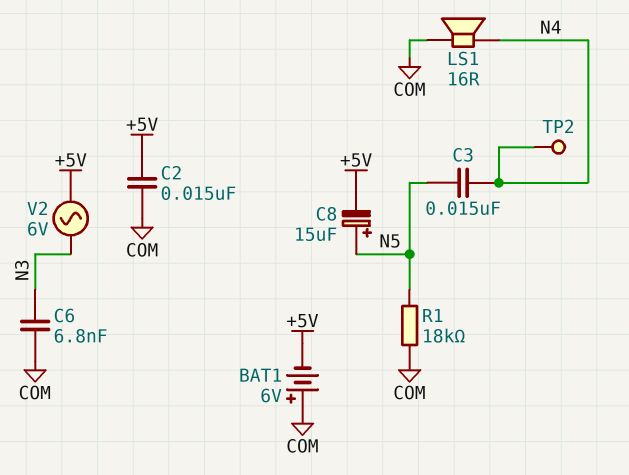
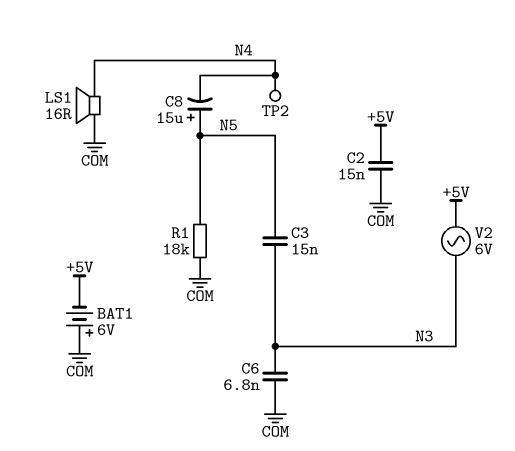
C3: 15nF (N4, N5) -> 15nF (N3, N5)
C8: 15uF (plus N5, minus +5V) -> 15uF (plus N5, minus N4)

